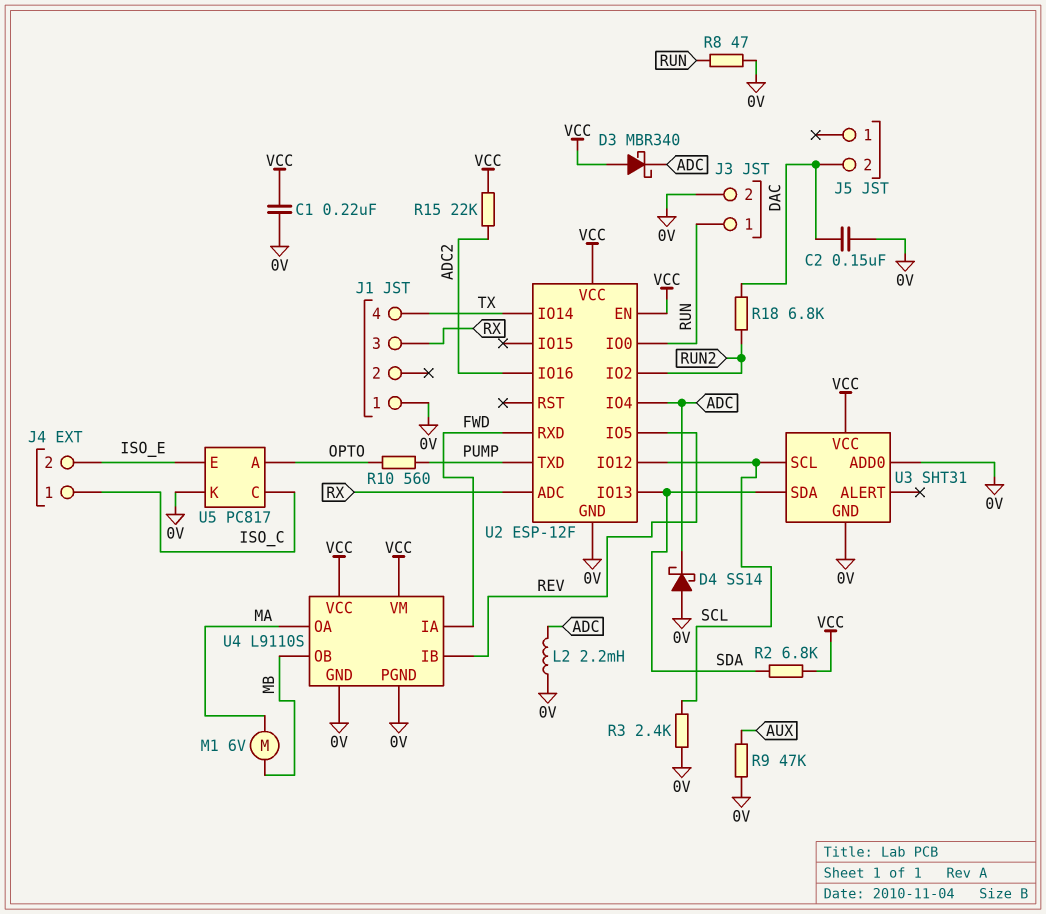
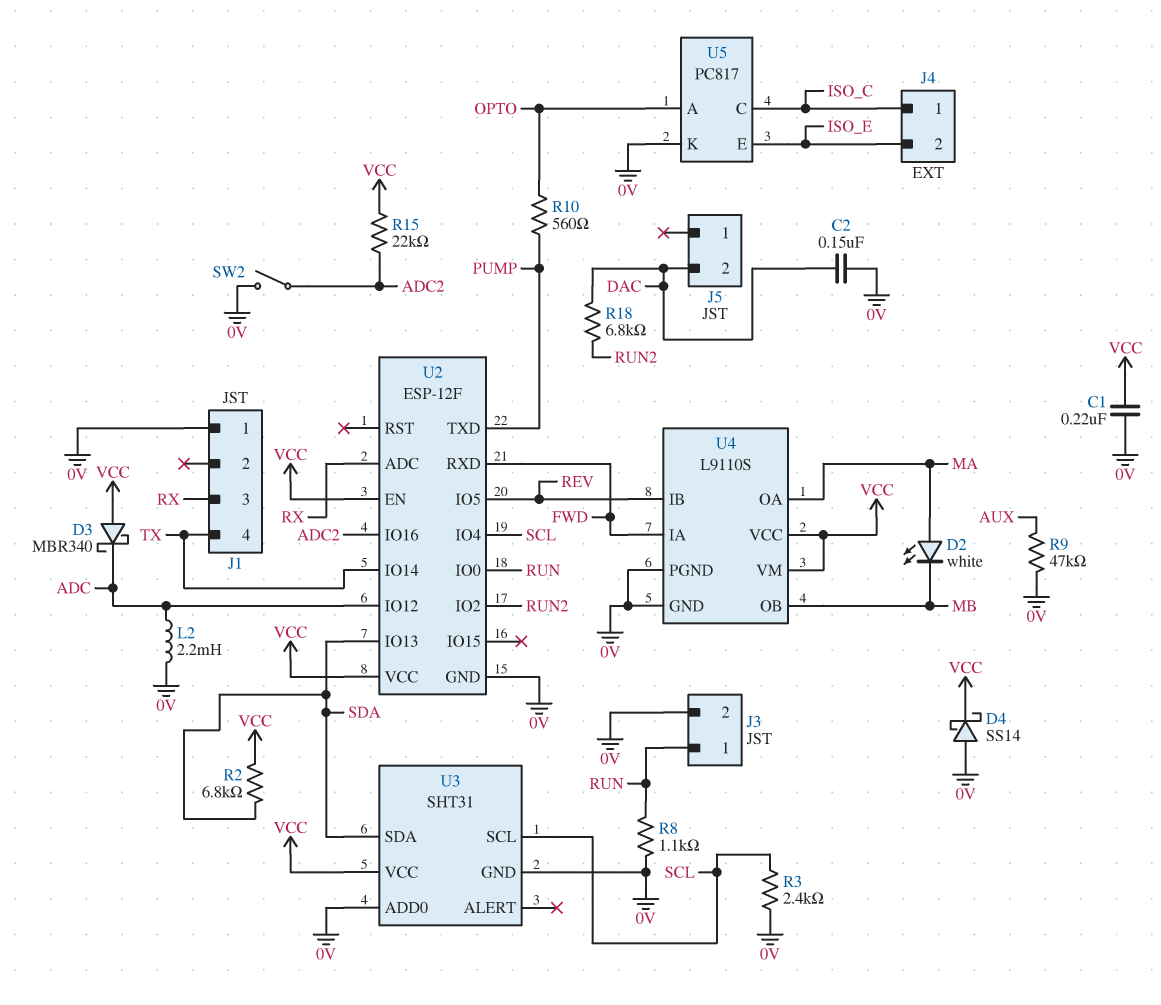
D2: none -> LED white (A MA, K MB)
D4: schottky SS14 (A 0V, K ADC) -> schottky SS14 (A 0V, K VCC)
M1: motor 6V (MA, MB) -> none
R8: 47 (0V, RUN) -> 1.1k (0V, RUN)
SW2: none -> switch (0V, ADC2)
U2 pin IO4: ADC -> SCL
U2 pin IO12: SCL -> ADC

